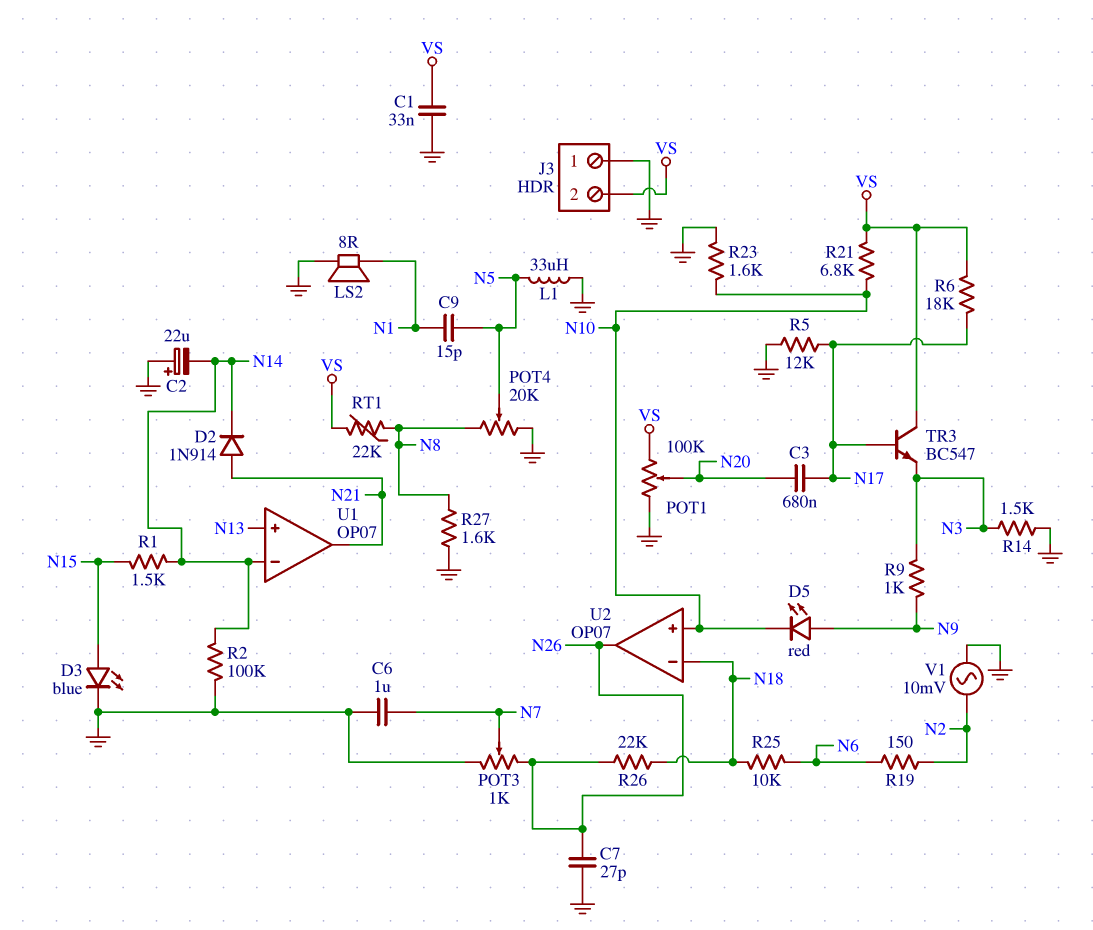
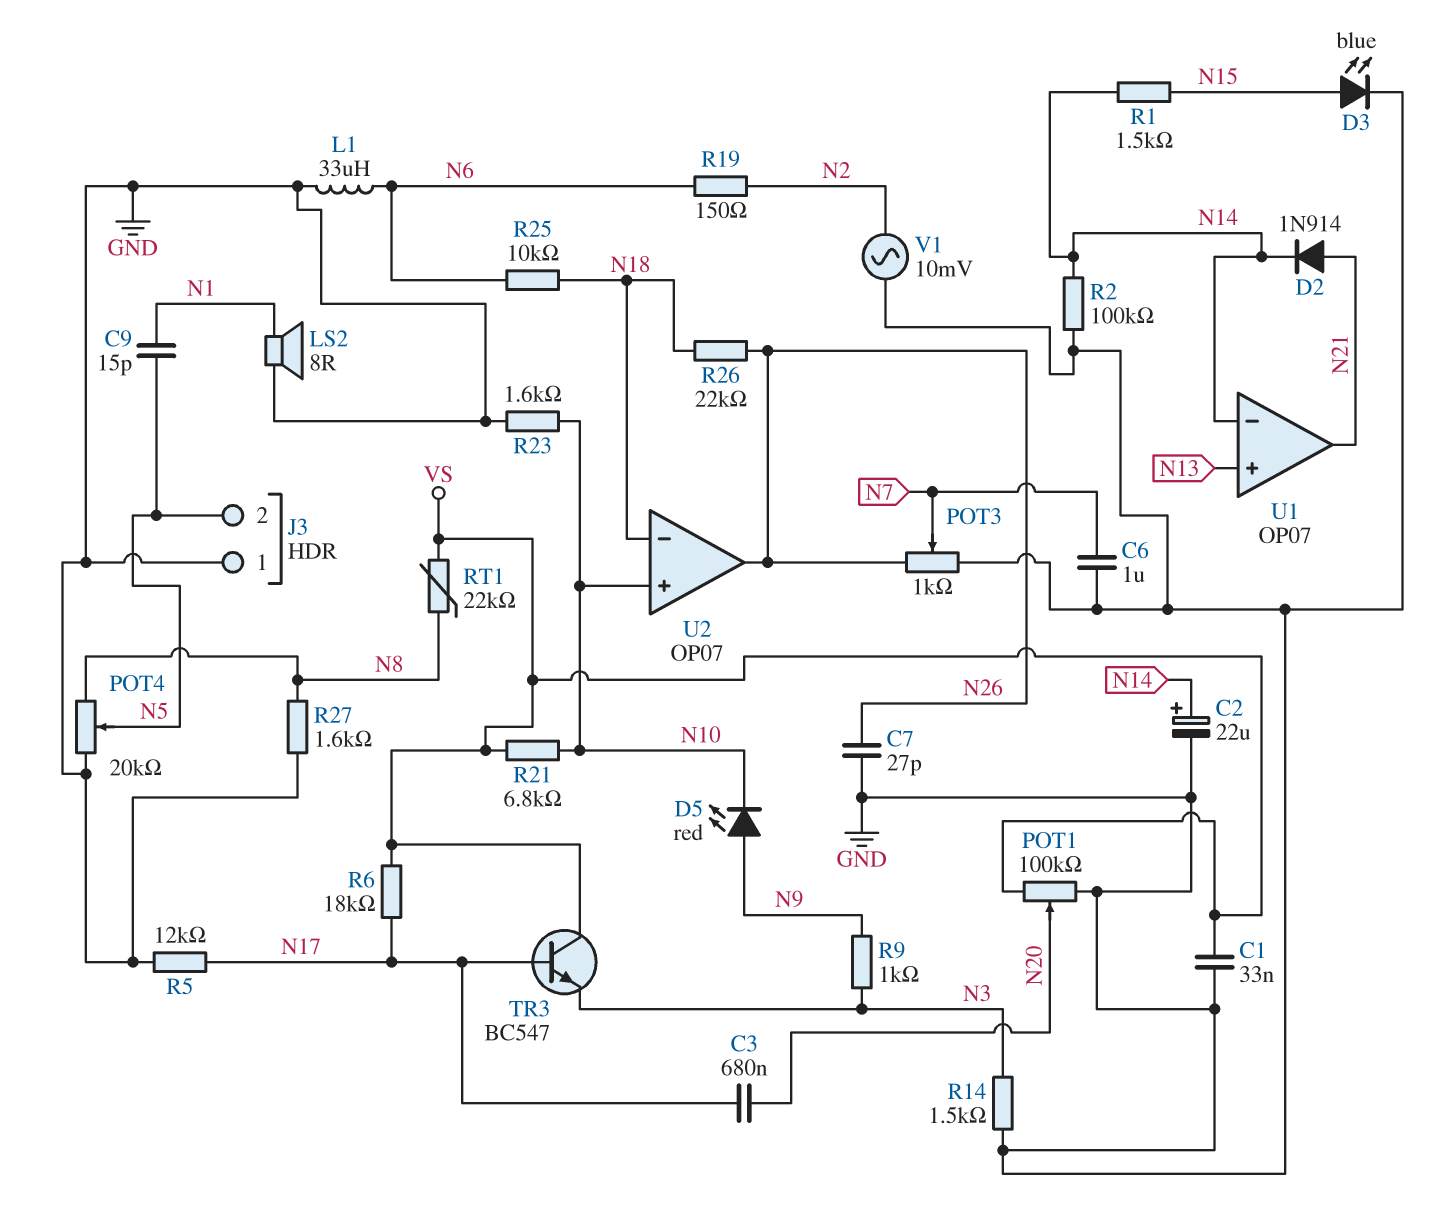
C2: 22uF (plus GND, minus N14) -> 22uF (plus N14, minus GND)
J3 pin 2: VS -> N5
L1: 33uH (GND, N5) -> 33uH (GND, N6)

